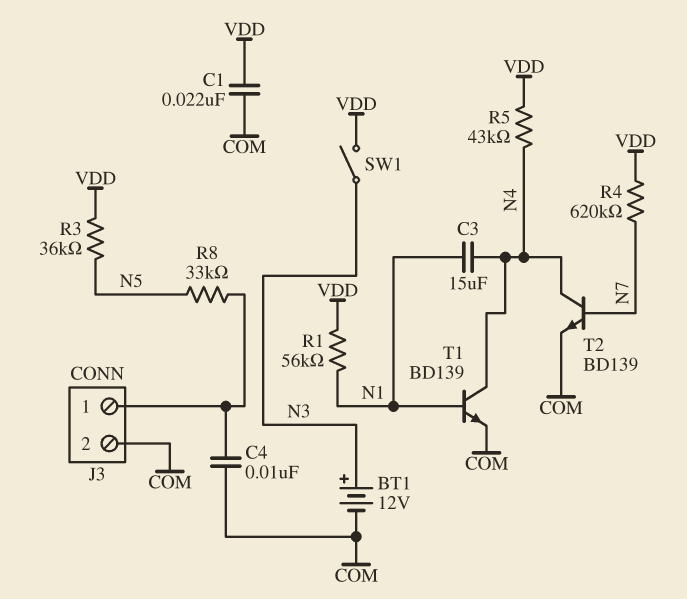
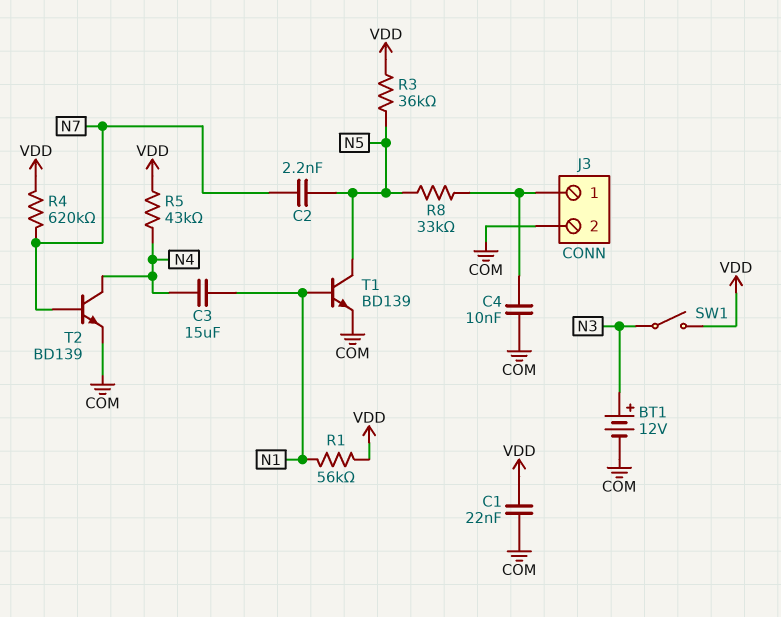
C2: none -> 2.2nF (N5, N7)
T1: NPN BD139 (B N1, C N4, E COM) -> NPN BD139 (B N1, C N5, E COM)

